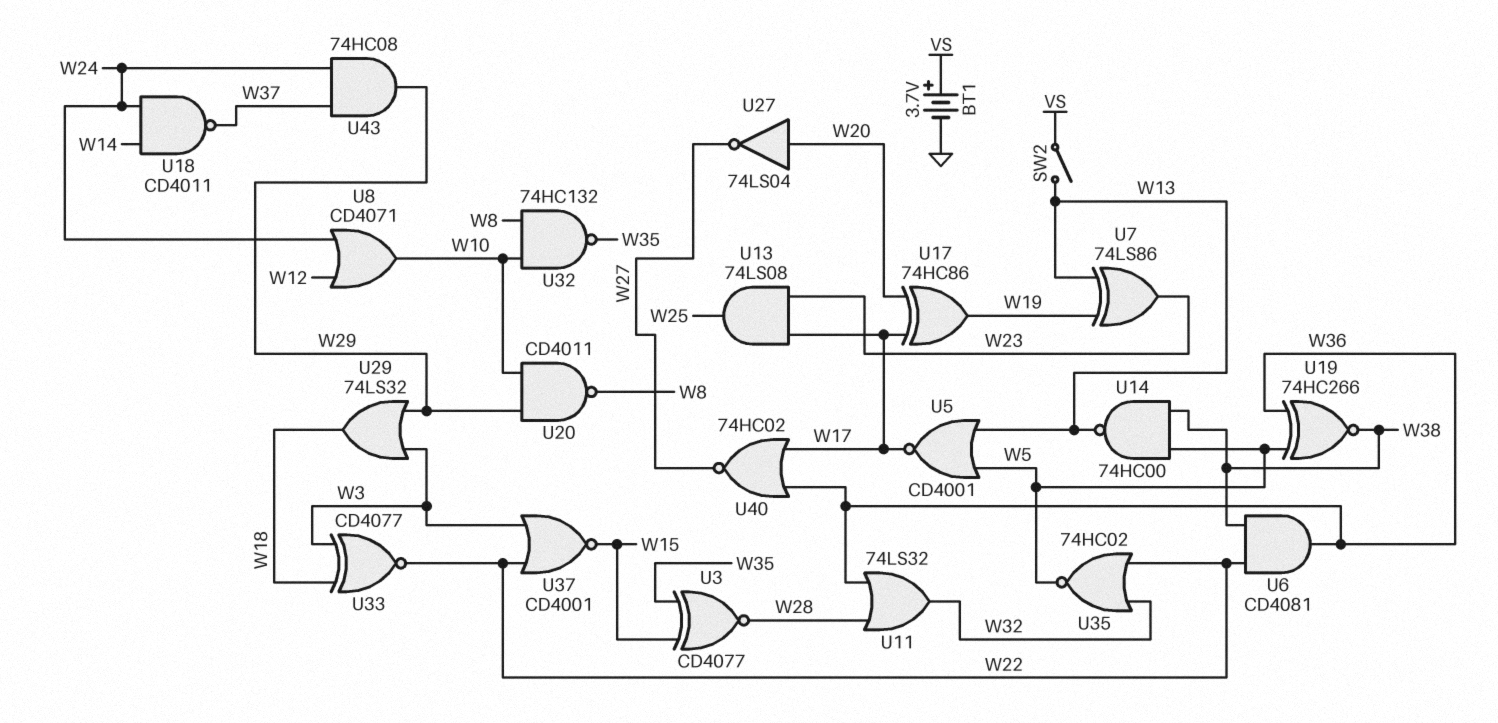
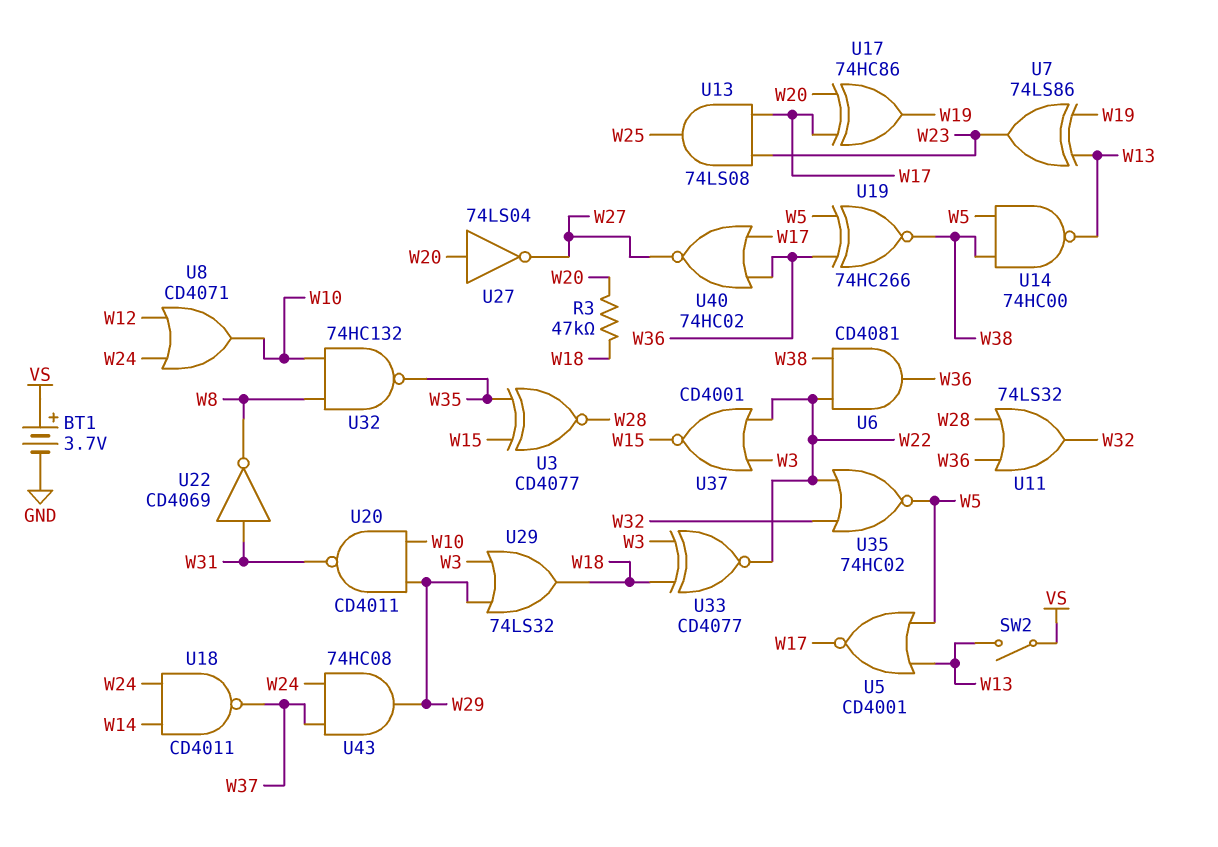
R3: none -> 47k (W18, W20)
U20: NAND CD4011 (in W10, in W29, out W8) -> NAND CD4011 (in W10, in W29, out W31)
U22: none -> NOT CD4069 (in W31, out W8)

